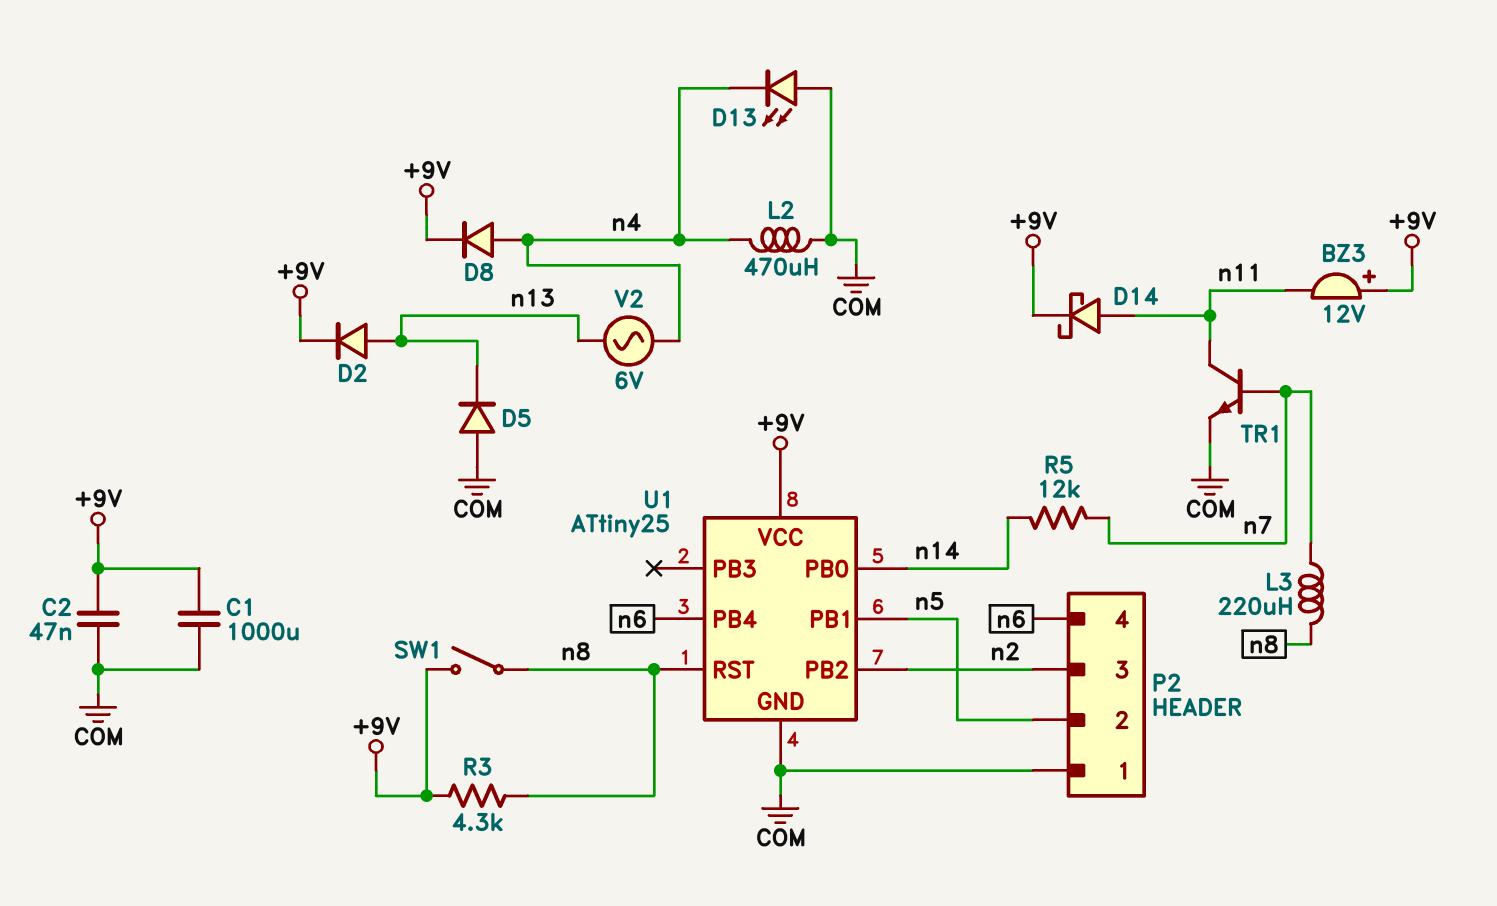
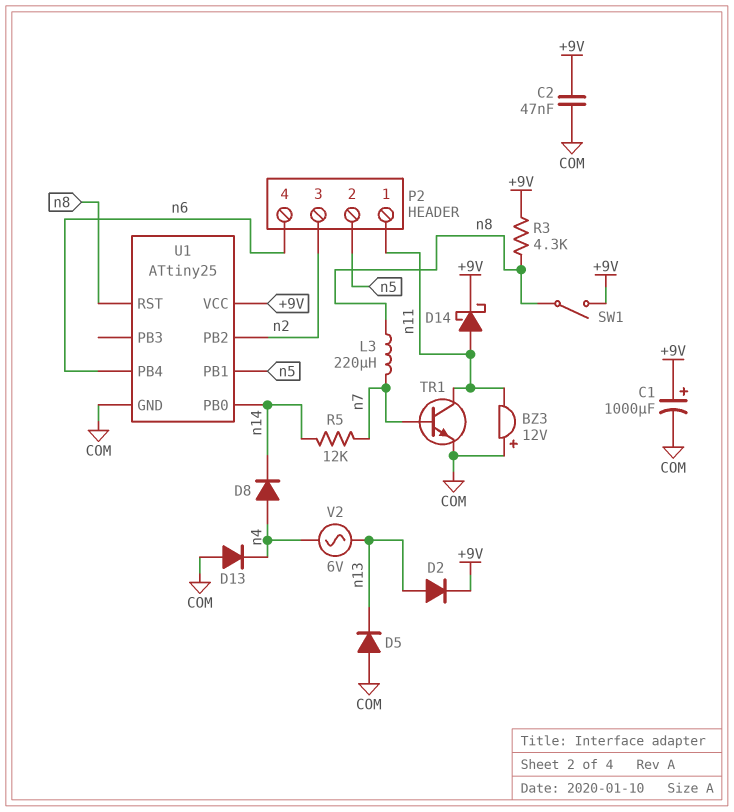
BZ3: buzzer 12V (plus +9V, minus n11) -> buzzer 12V (plus COM, minus n11)
C1: 1000uF (+9V, COM) -> 1000uF (plus +9V, minus COM)
D8: diode (A n4, K +9V) -> diode (A n4, K n14)
D13: LED (A COM, K n4) -> diode (A COM, K n4)
L2: 470uH (COM, n4) -> none
P2 pin 1: COM -> n11

